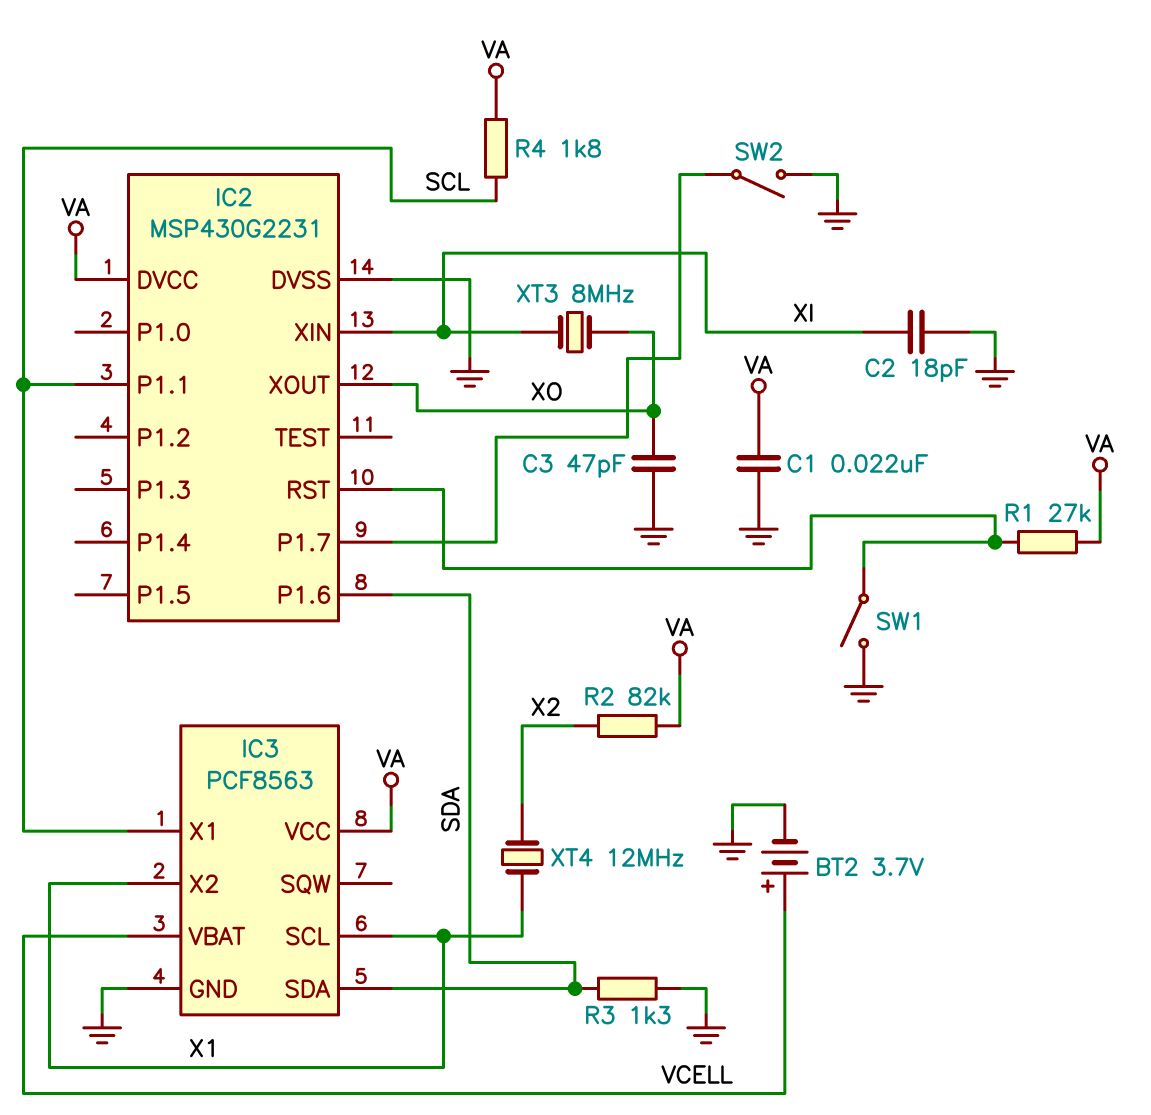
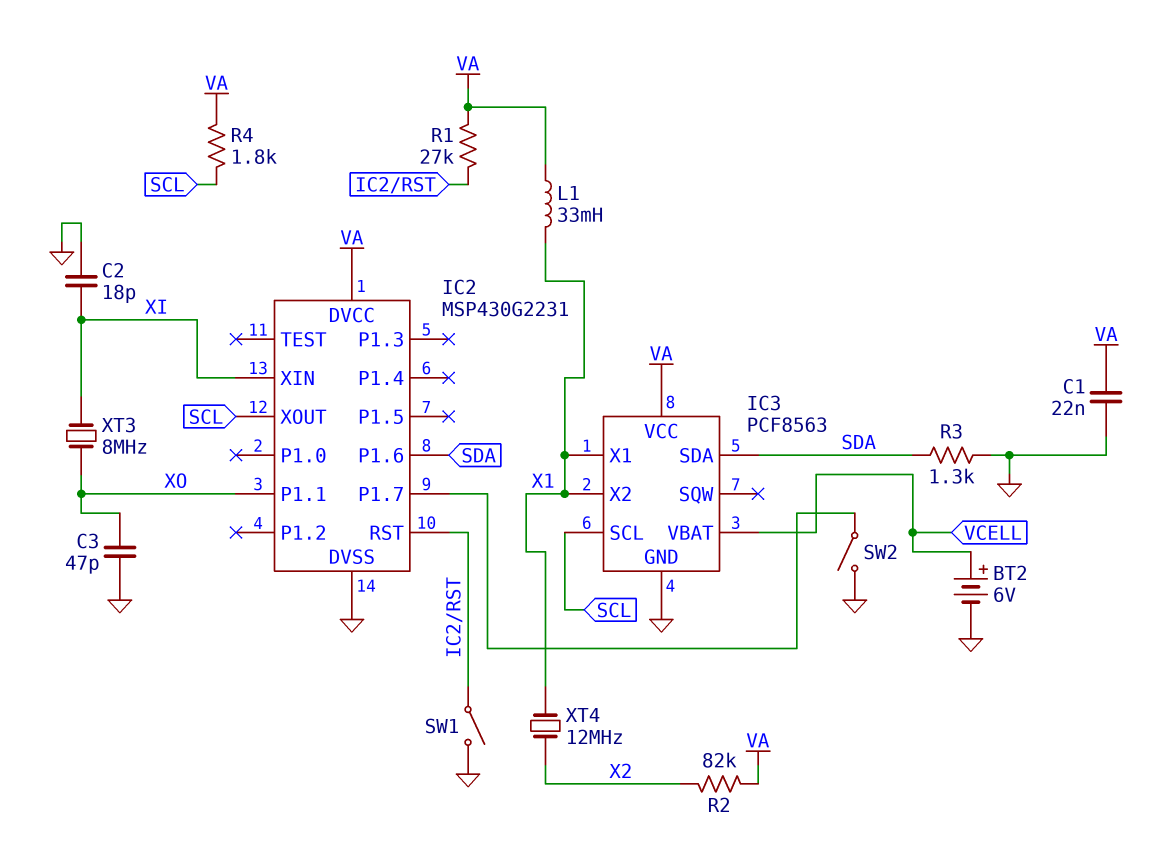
BT2: 3.7V (plus VCELL, minus GND) -> 6V (plus VCELL, minus GND)
IC2 pin P1.1: SCL -> XO
IC2 pin XOUT: XO -> SCL
IC3 pin SCL: X1 -> SCL
IC3 pin X1: SCL -> X1
L1: none -> 33mH (VA, X1)

